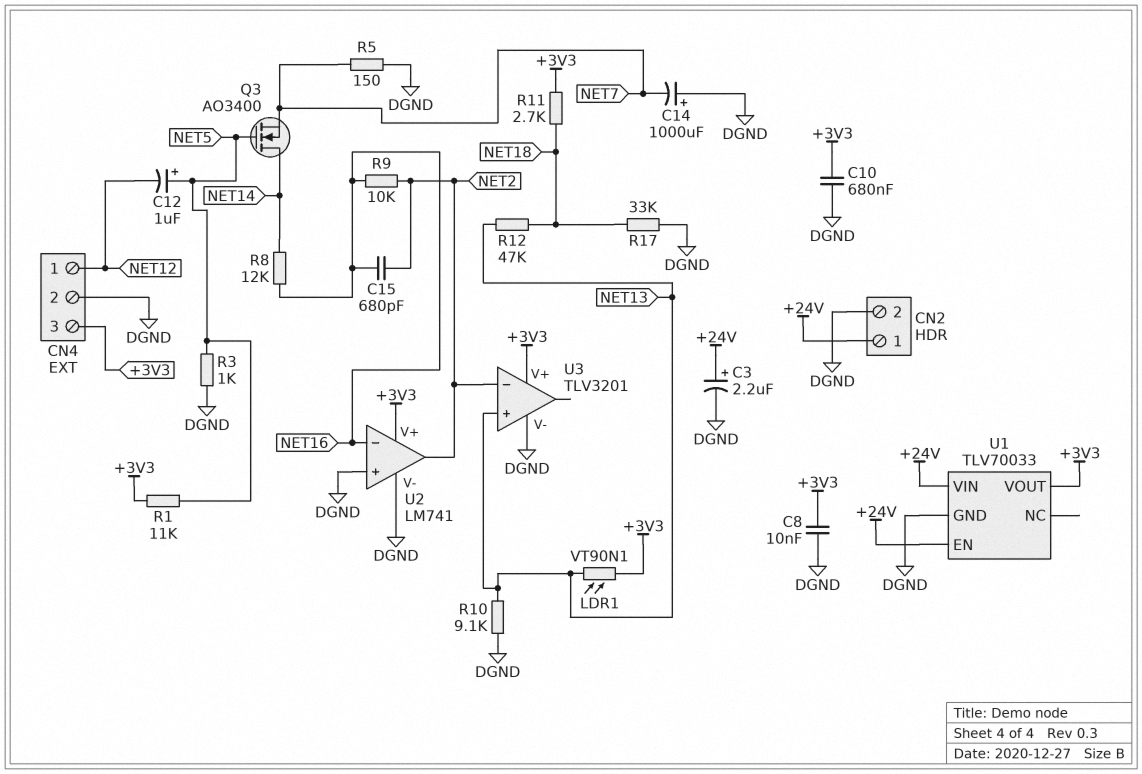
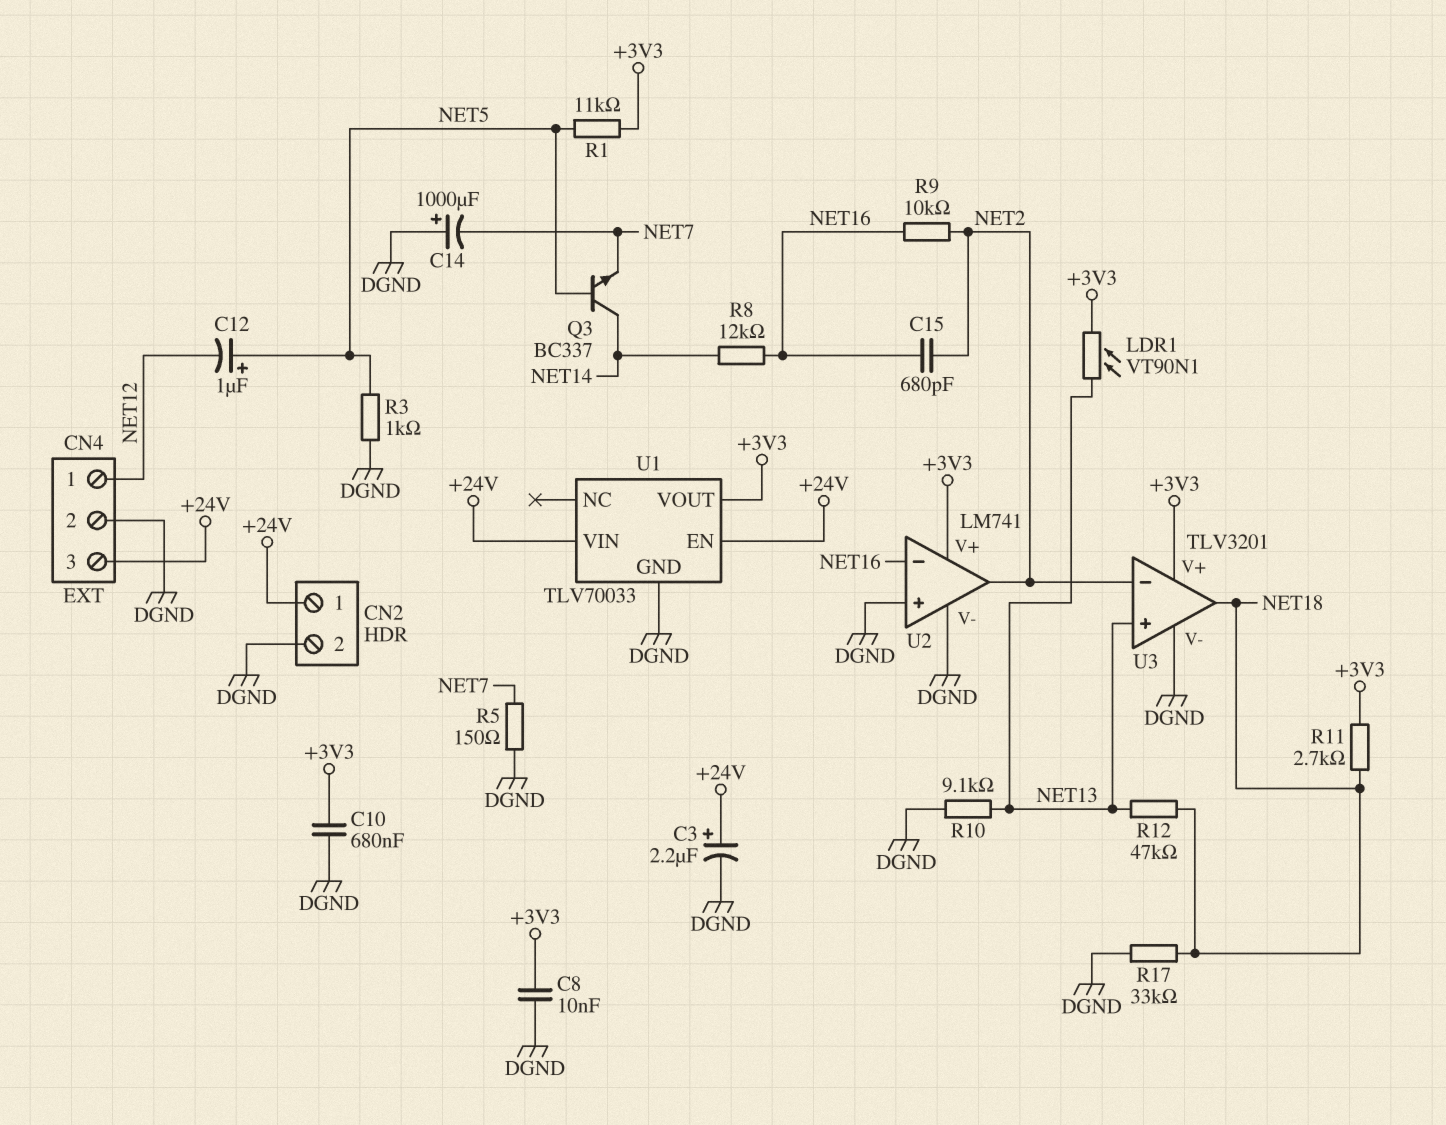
CN4 pin 3: +3V3 -> +24V
Q3: NMOS AO3400 (G NET5, D NET14, S NET7) -> NPN BC337 (B NET5, C NET14, E NET7)
U3 pin out: none -> NET18

